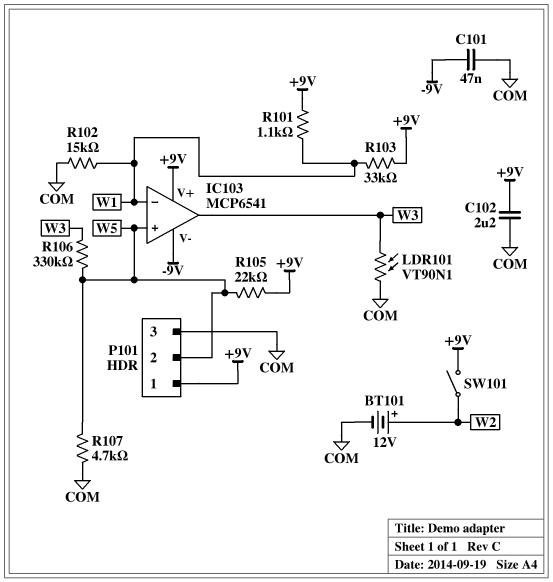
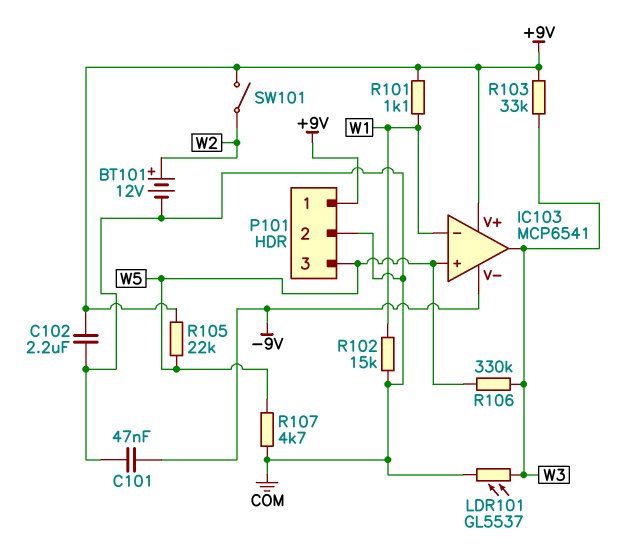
LDR101: VT90N1 (COM, W3) -> GL5537 (COM, W3)
P101 pin 2: W5 -> COM
P101 pin 3: COM -> W5
R103: 33k (+9V, W1) -> 33k (+9V, W3)

